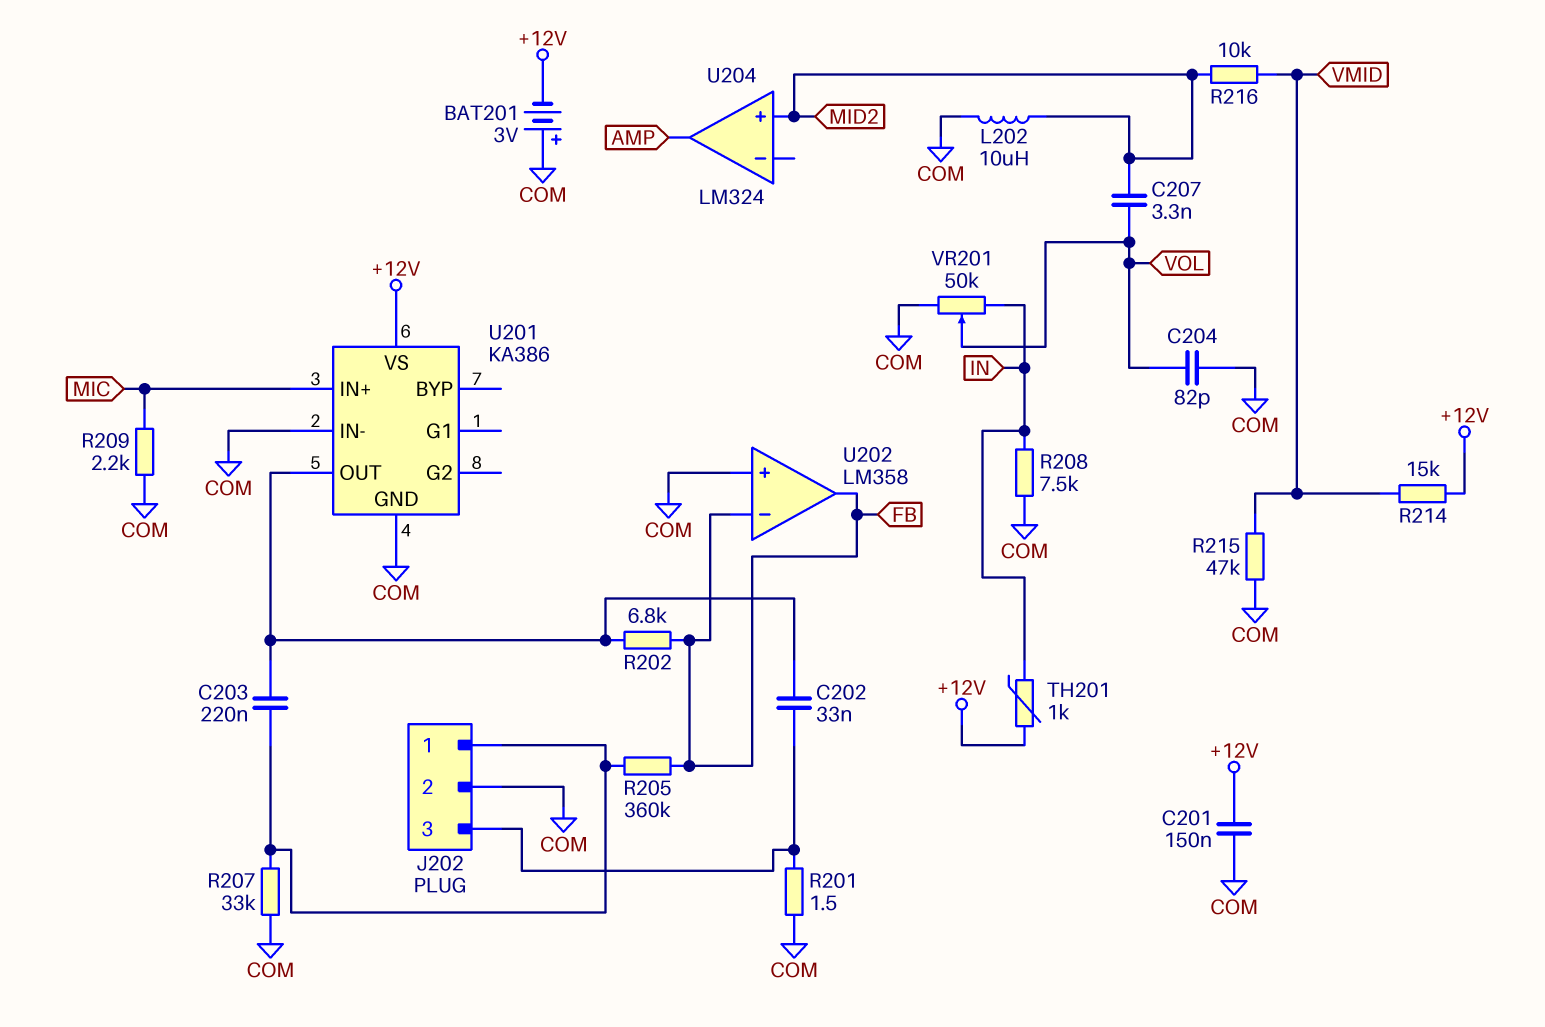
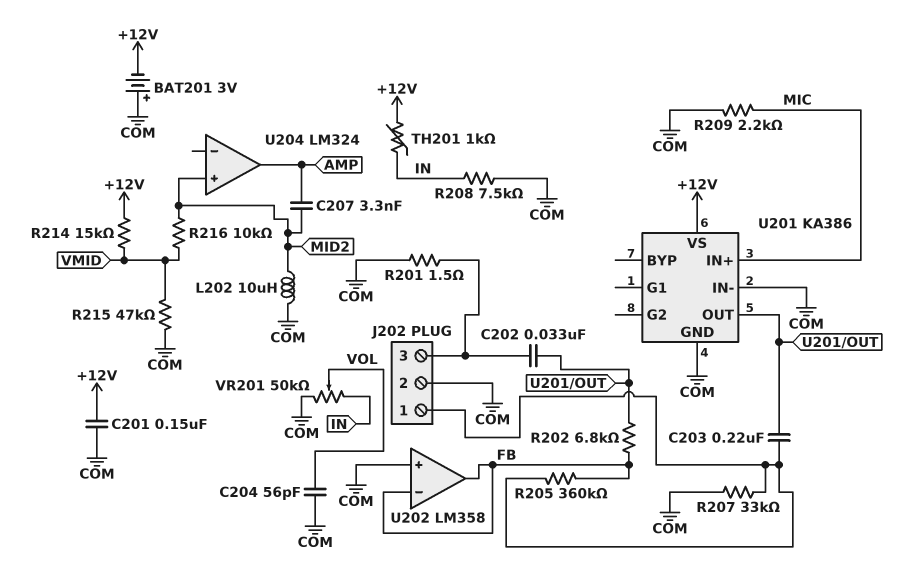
C204: 82pF (COM, VOL) -> 56pF (COM, VOL)
C207: 3.3nF (MID2, VOL) -> 3.3nF (AMP, MID2)

